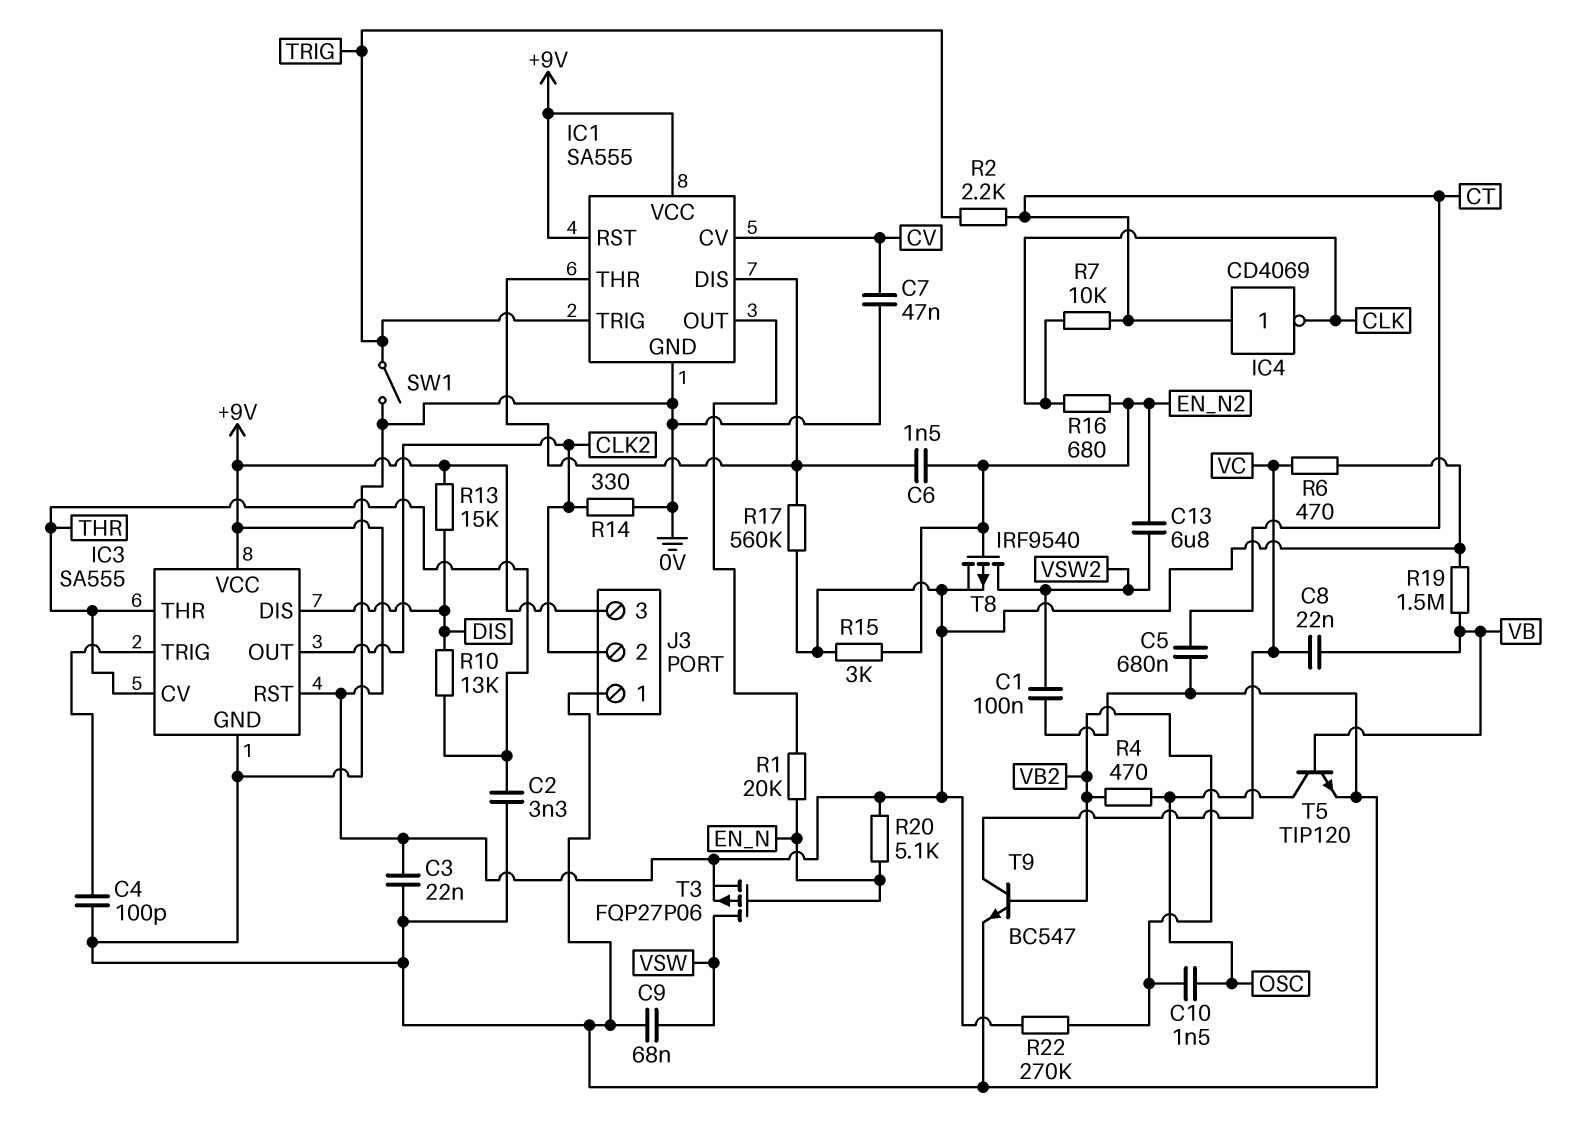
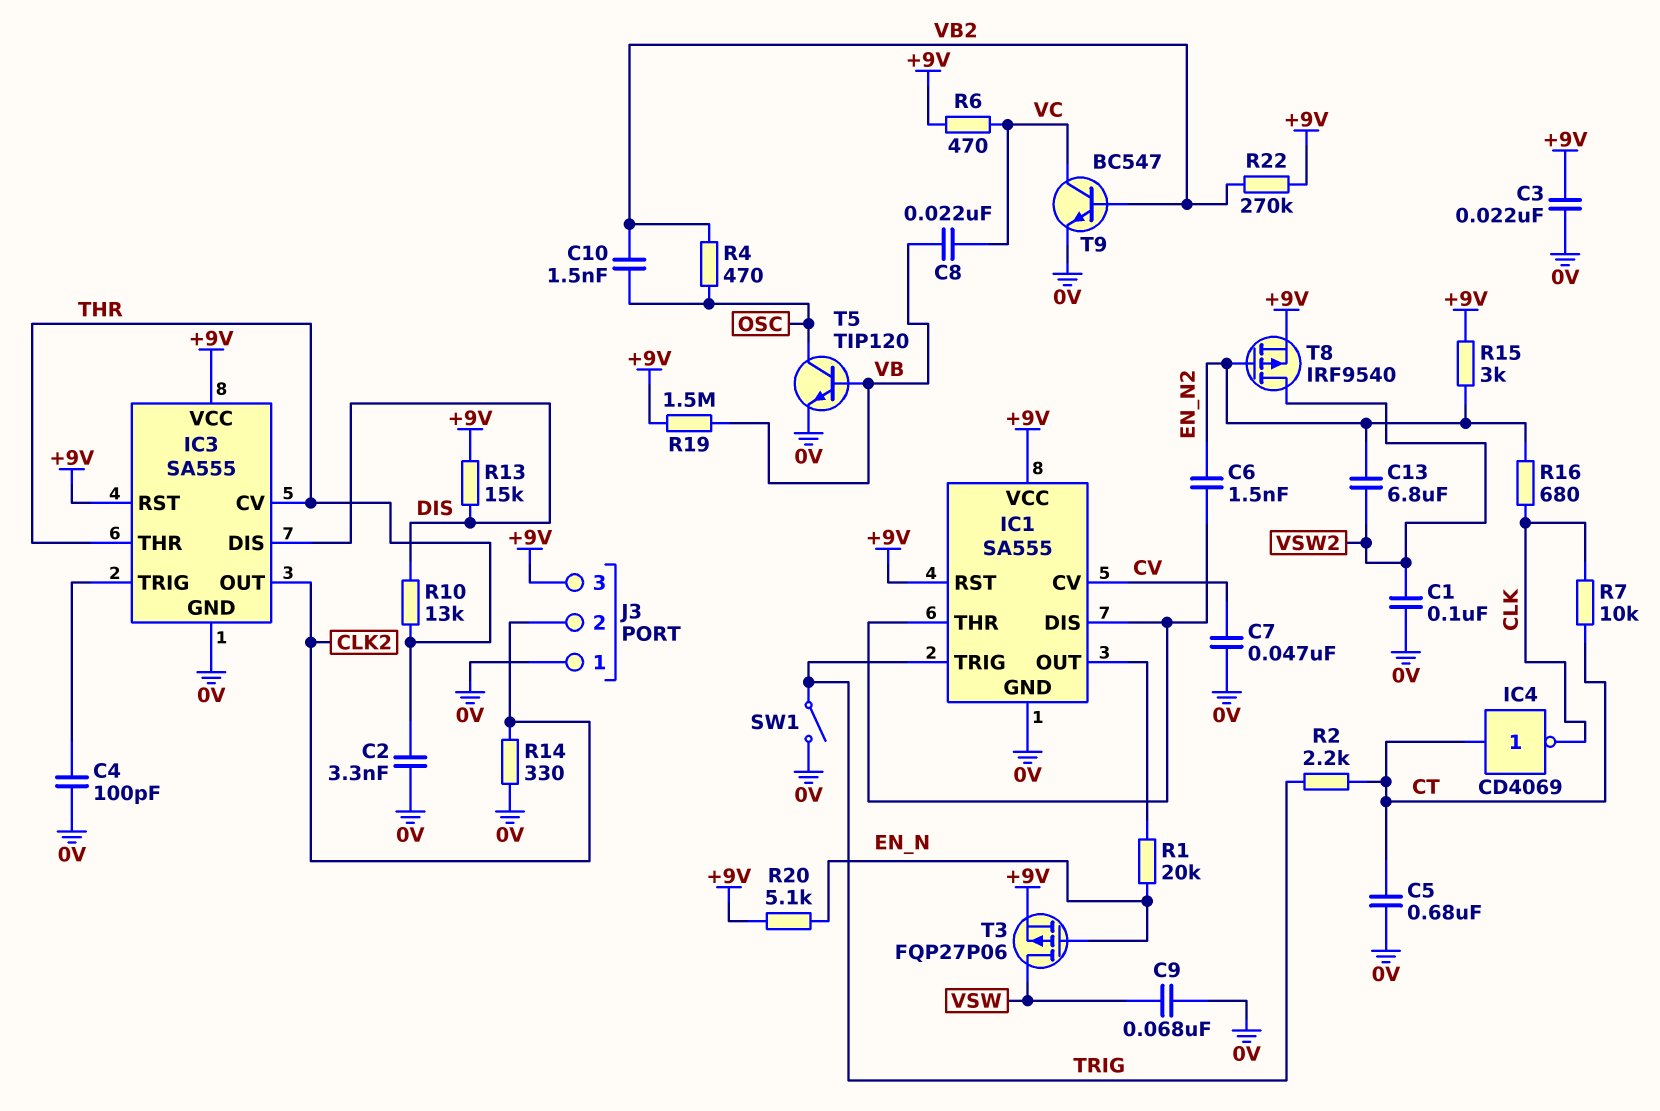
R17: 560k (+9V, IC1/DIS) -> none

